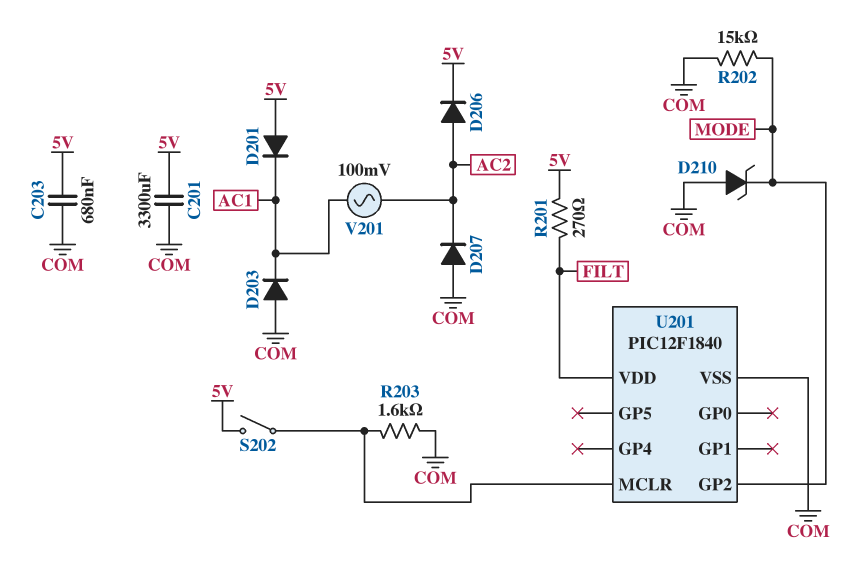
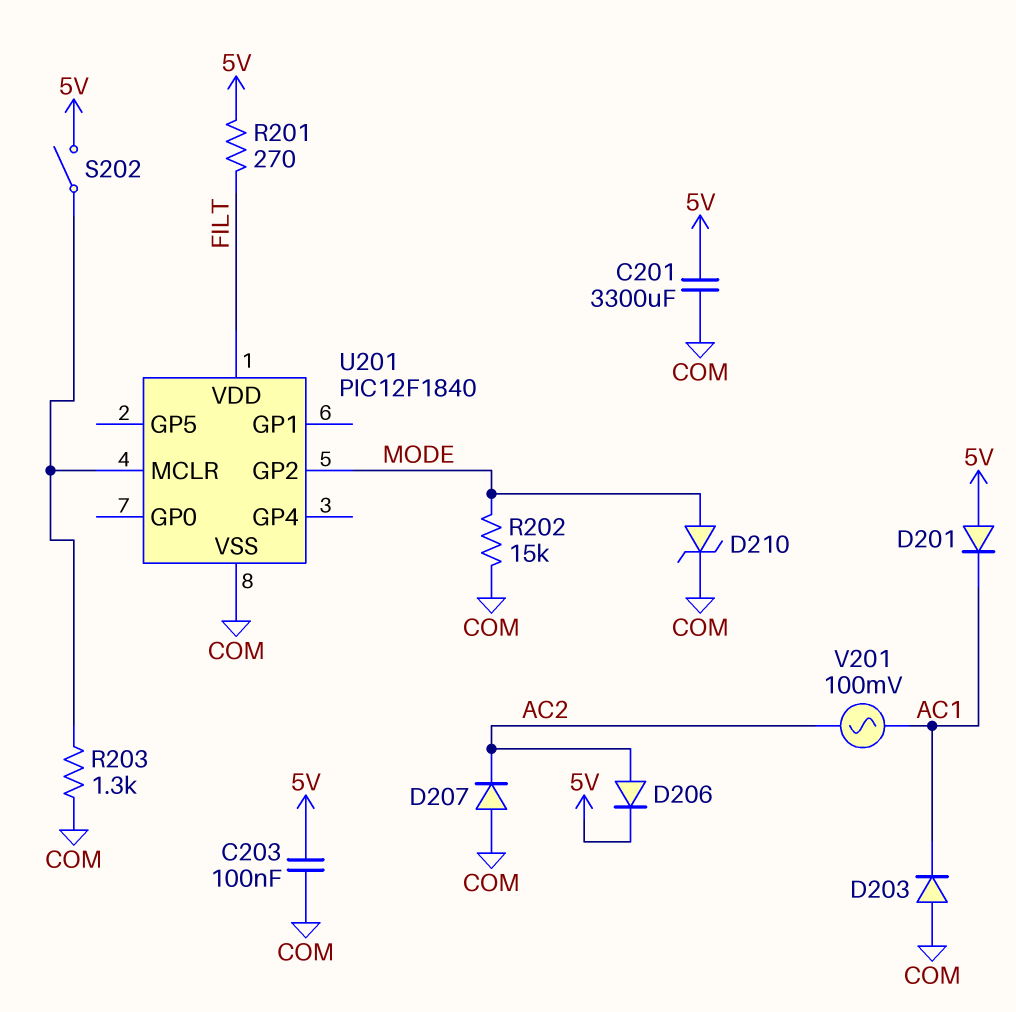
C203: 680nF (5V, COM) -> 100nF (5V, COM)
D210: zener (A COM, K MODE) -> zener (A MODE, K COM)
R203: 1.6k (COM, U201/MCLR) -> 1.3k (COM, U201/MCLR)

